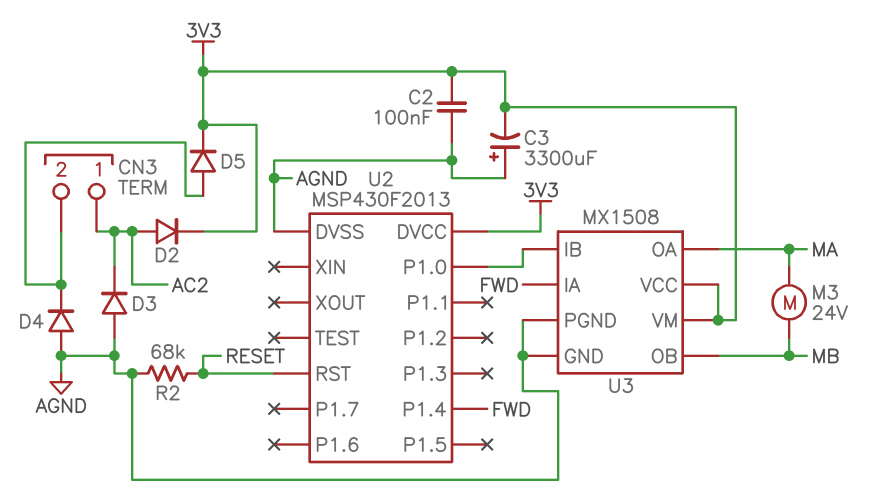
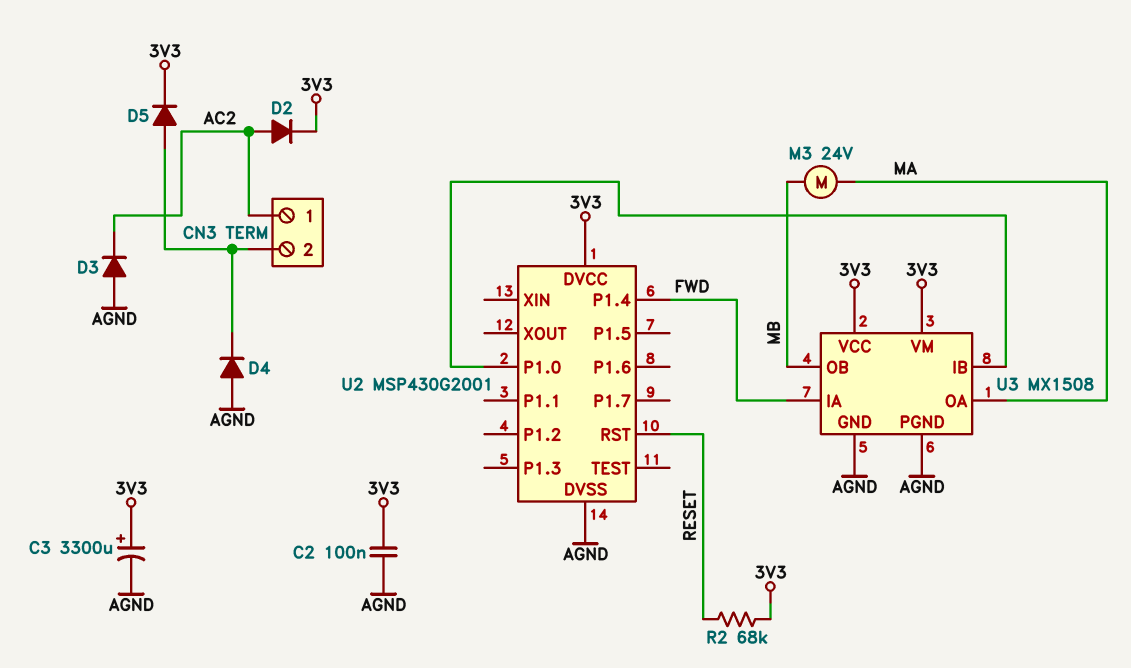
C3: 3300uF (plus AGND, minus 3V3) -> 3300uF (plus 3V3, minus AGND)
R2: 68k (AGND, RESET) -> 68k (3V3, RESET)
U2: MSP430F2013 -> MSP430G2001

